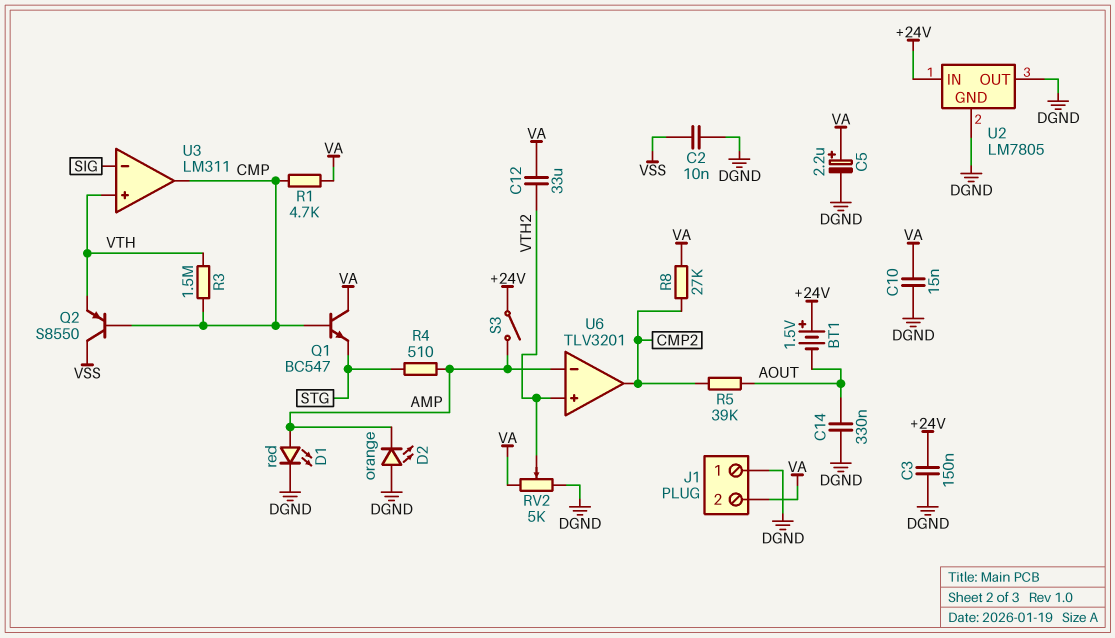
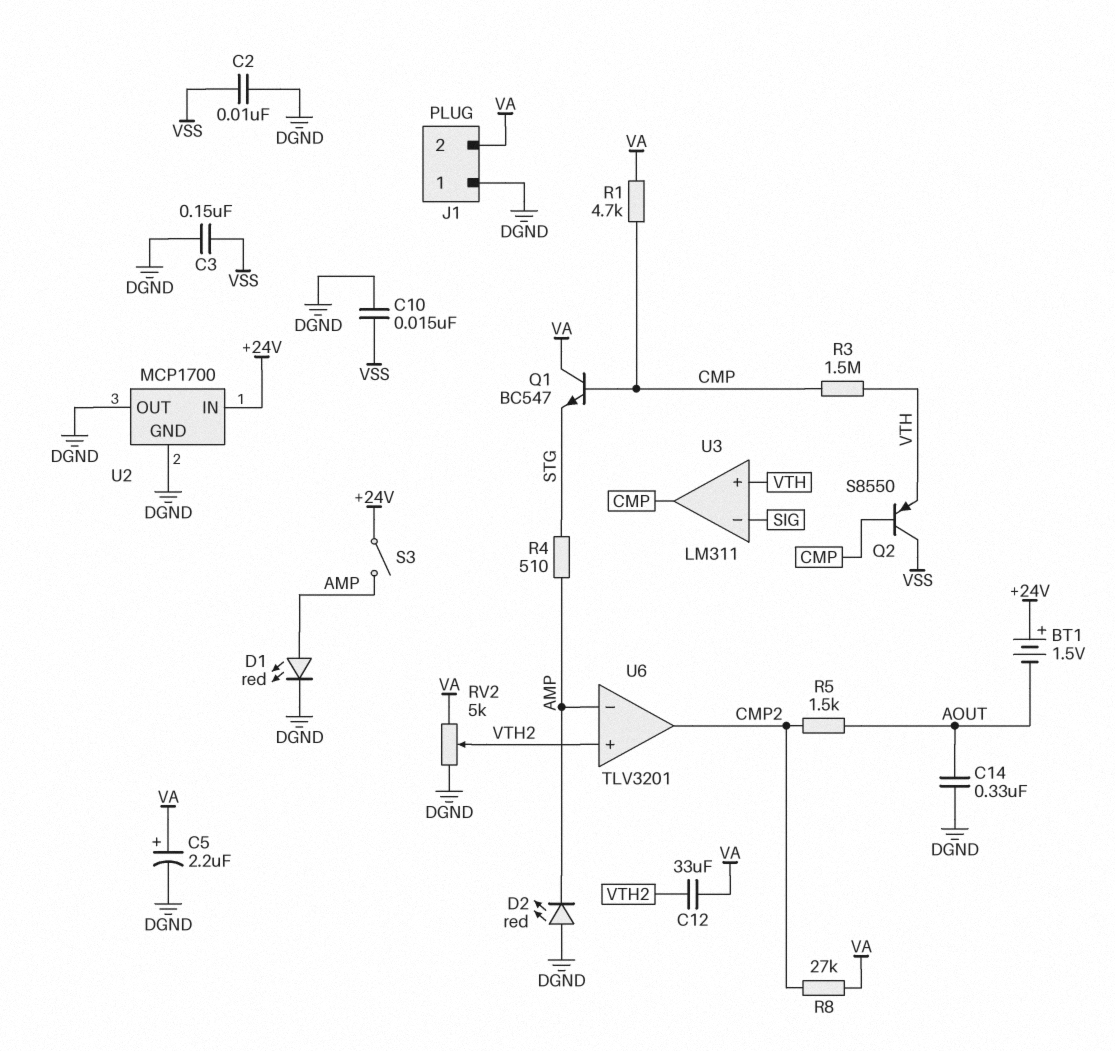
C3: 150nF (+24V, DGND) -> 150nF (DGND, VSS)
C10: 15nF (DGND, VA) -> 15nF (DGND, VSS)
D2: LED orange (A DGND, K AMP) -> LED red (A DGND, K AMP)
R5: 39k (AOUT, CMP2) -> 1.5k (AOUT, CMP2)
U2: LM7805 -> MCP1700

